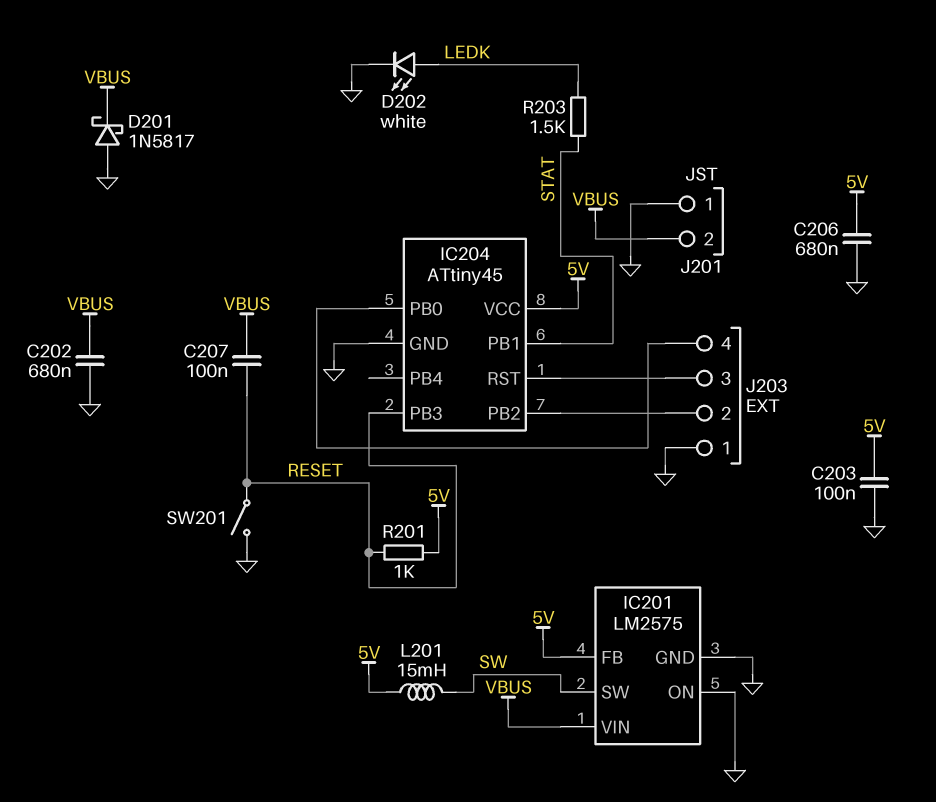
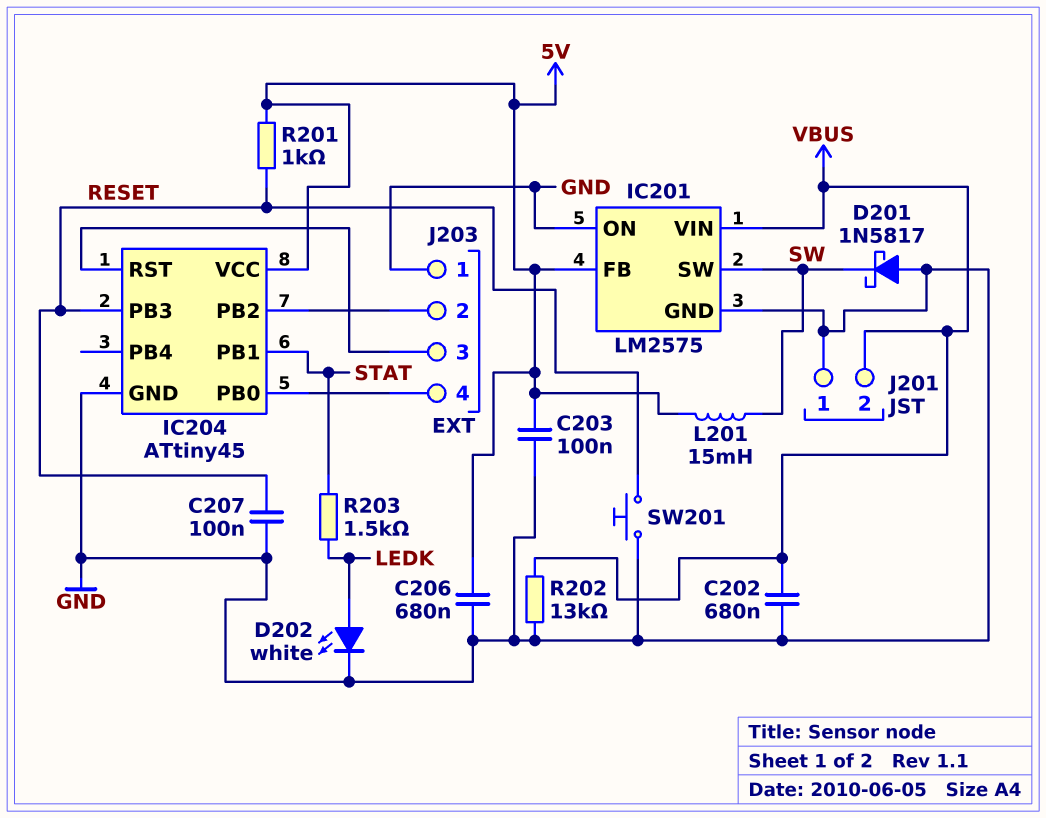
C207: 100nF (RESET, VBUS) -> 100nF (GND, RESET)
D201: schottky 1N5817 (A GND, K VBUS) -> schottky 1N5817 (A GND, K SW)
R202: none -> 13k (GND, VBUS)
SW201: switch (GND, RESET) -> button (GND, RESET)

